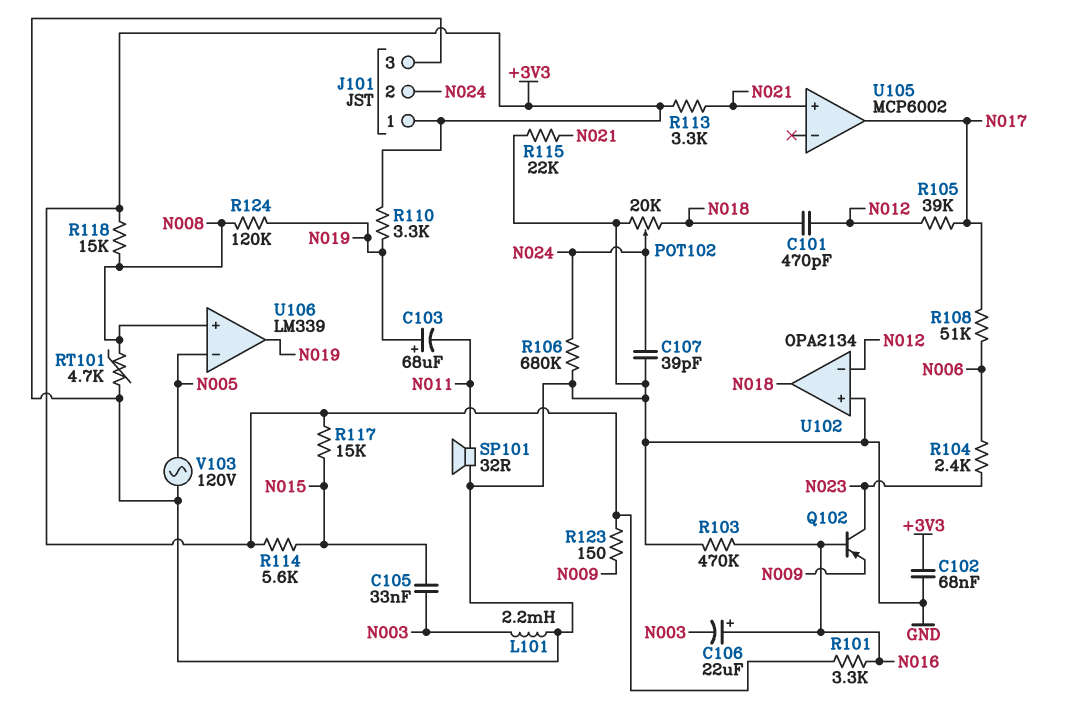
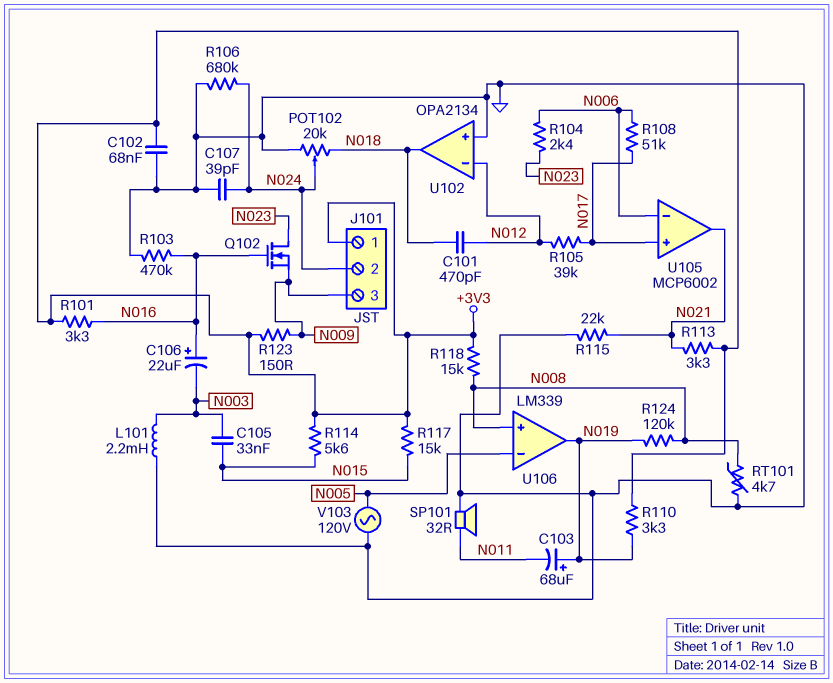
J101 pin 3: GND -> N009
Q102: PNP (B N016, C N023, E N009) -> NMOS (G N016, D N023, S N009)
U105 pin in+: N021 -> N017
U105 pin in-: none -> N006
U105 pin out: N017 -> N021

